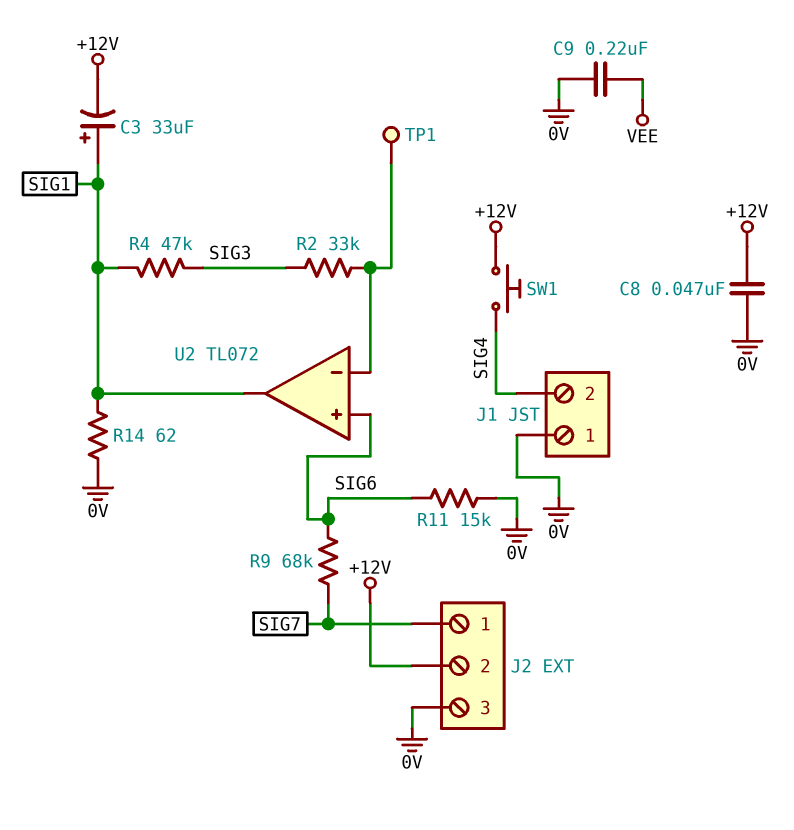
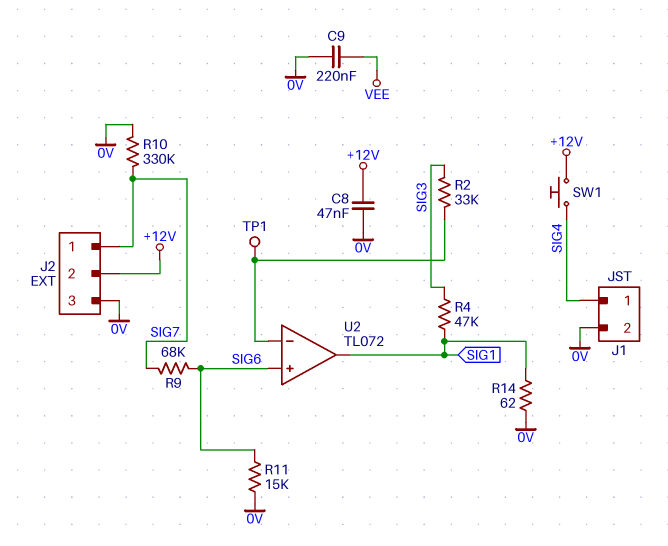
C3: 33uF (plus SIG1, minus +12V) -> none
J1 pin 1: 0V -> SIG4
J1 pin 2: SIG4 -> 0V
R10: none -> 330k (0V, SIG7)

